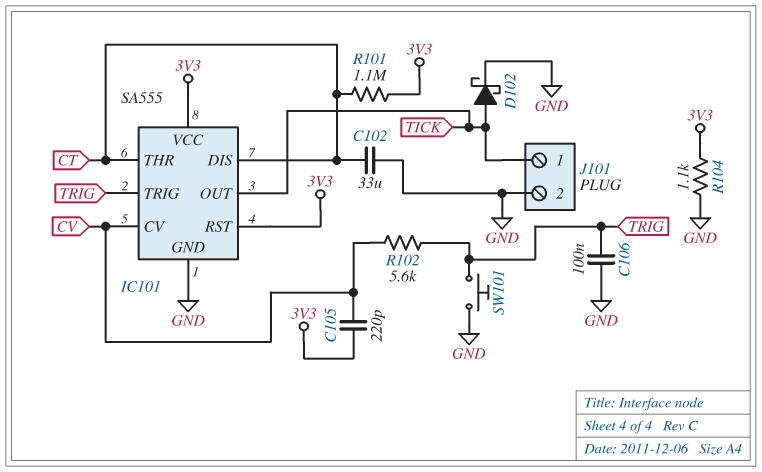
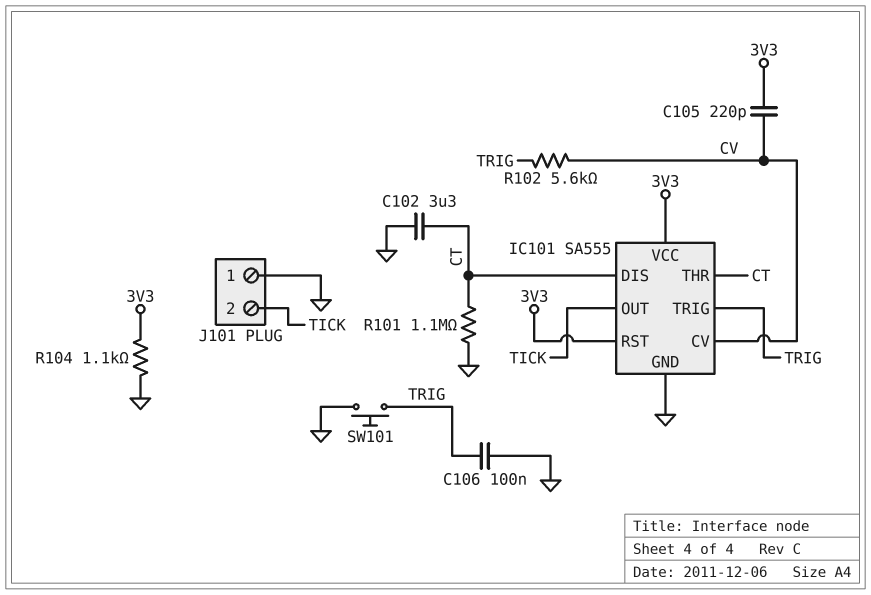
C102: 33uF (CT, GND) -> 3.3uF (CT, GND)
D102: schottky (A TICK, K GND) -> none
J101 pin 1: TICK -> GND
J101 pin 2: GND -> TICK
R101: 1.1M (3V3, CT) -> 1.1M (CT, GND)

